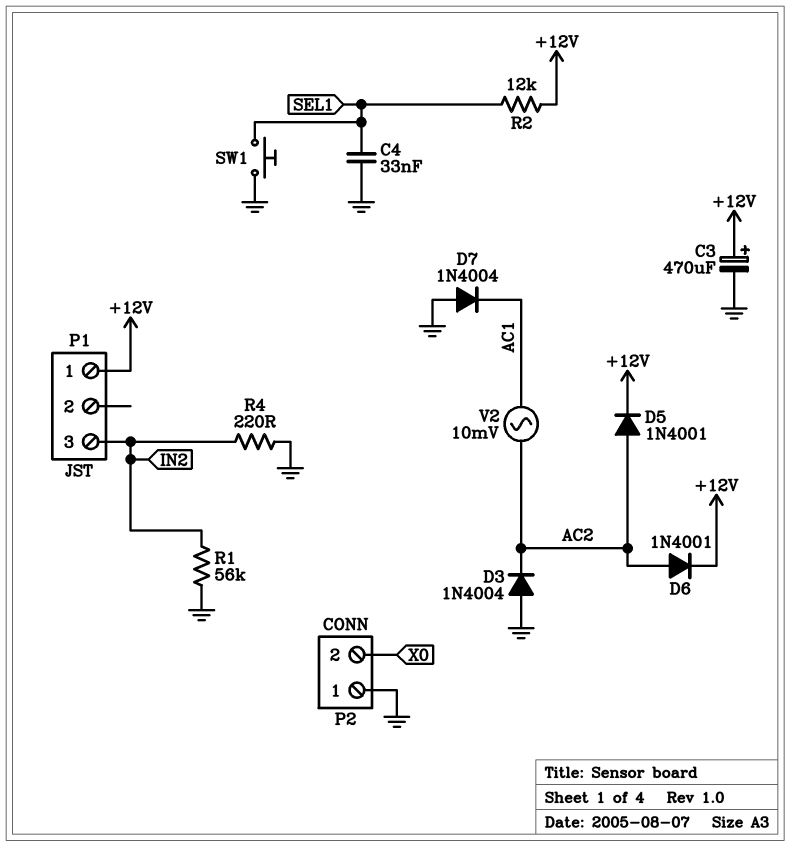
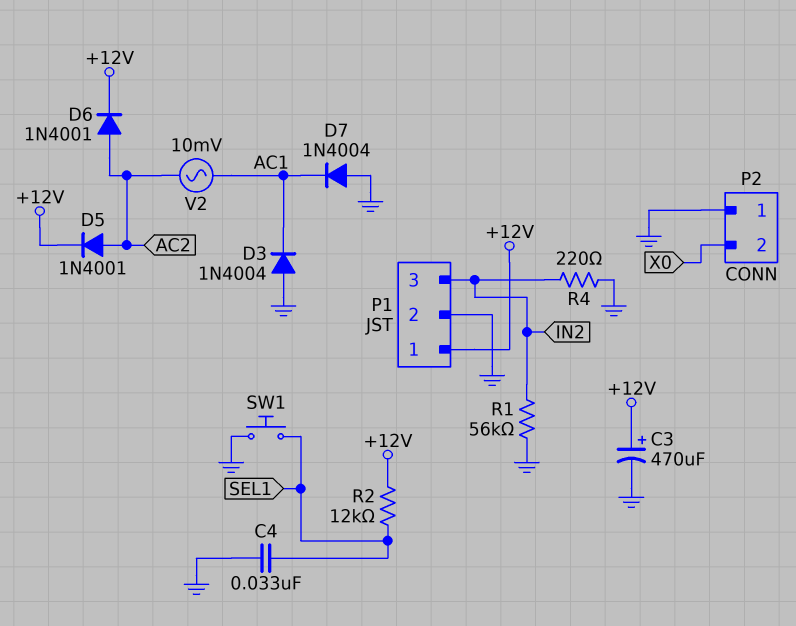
D3: diode 1N4004 (A GND, K AC2) -> diode 1N4004 (A GND, K AC1)
P1 pin 2: none -> GND

